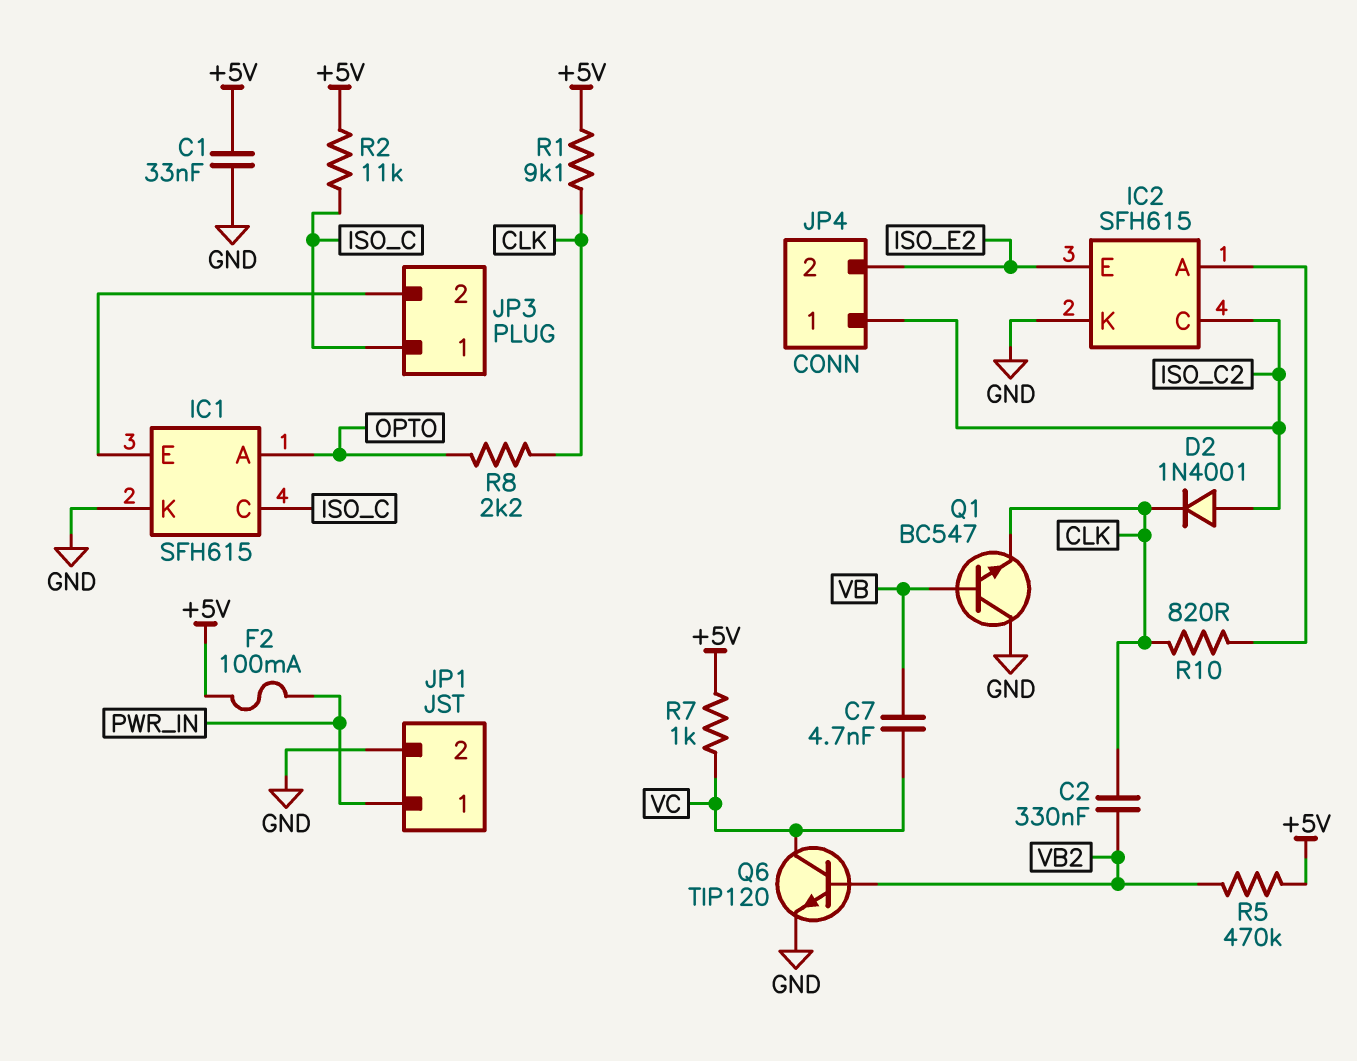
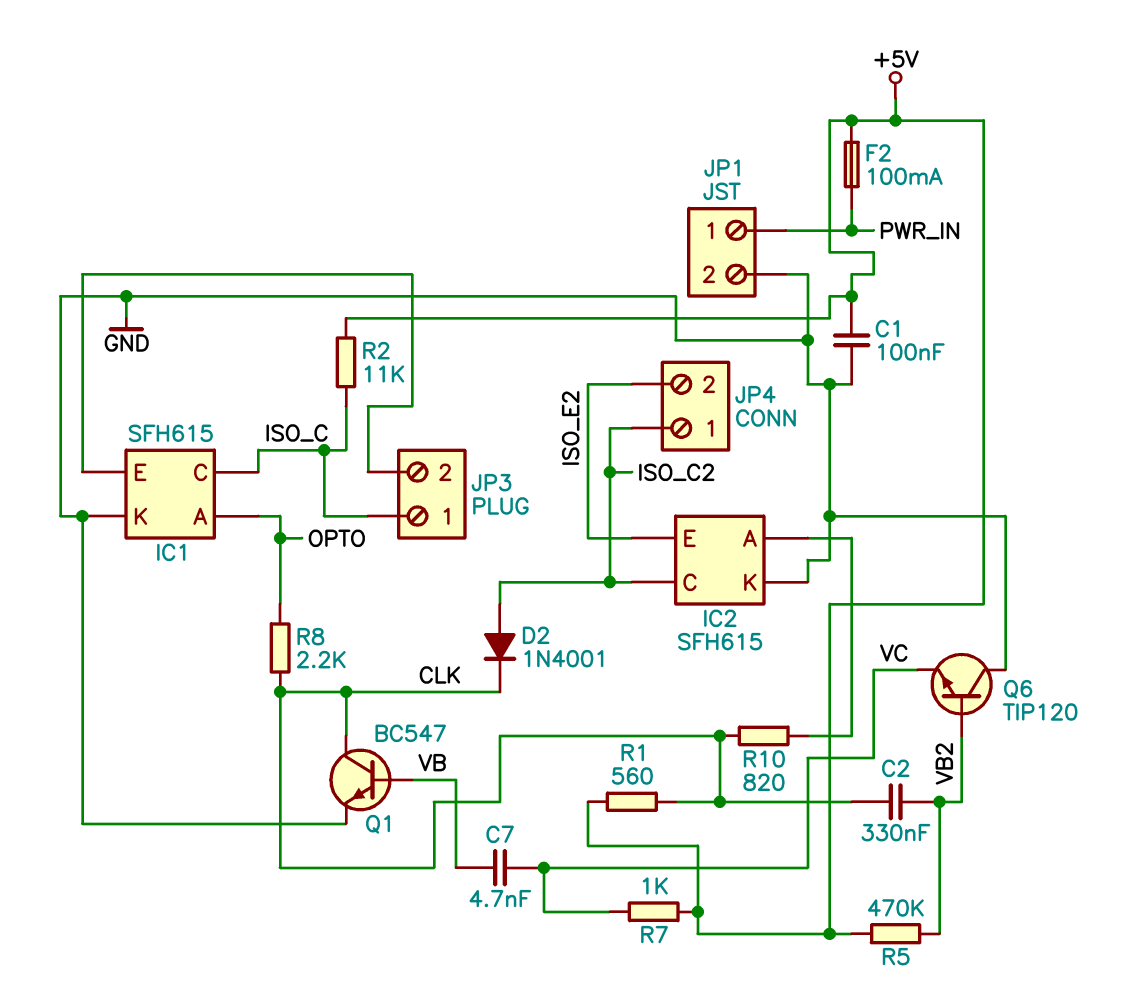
C1: 33nF (+5V, GND) -> 100nF (+5V, GND)
Q1: NPN BC547 (B VB, C GND, E CLK) -> NPN BC547 (B VB, C CLK, E GND)
Q6: NPN TIP120 (B VB2, C VC, E GND) -> NPN TIP120 (B VB2, C GND, E VC)
R1: 9.1k (+5V, CLK) -> 560 (+5V, CLK)

